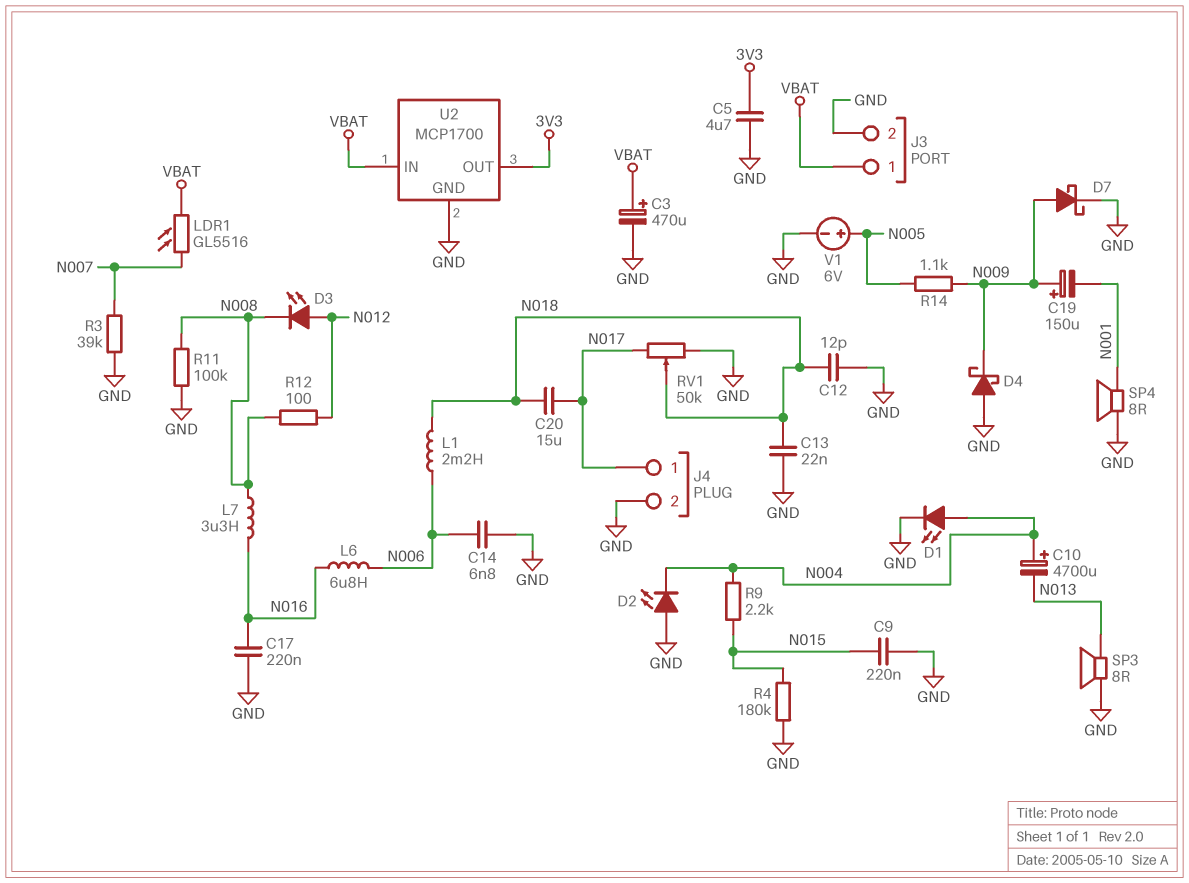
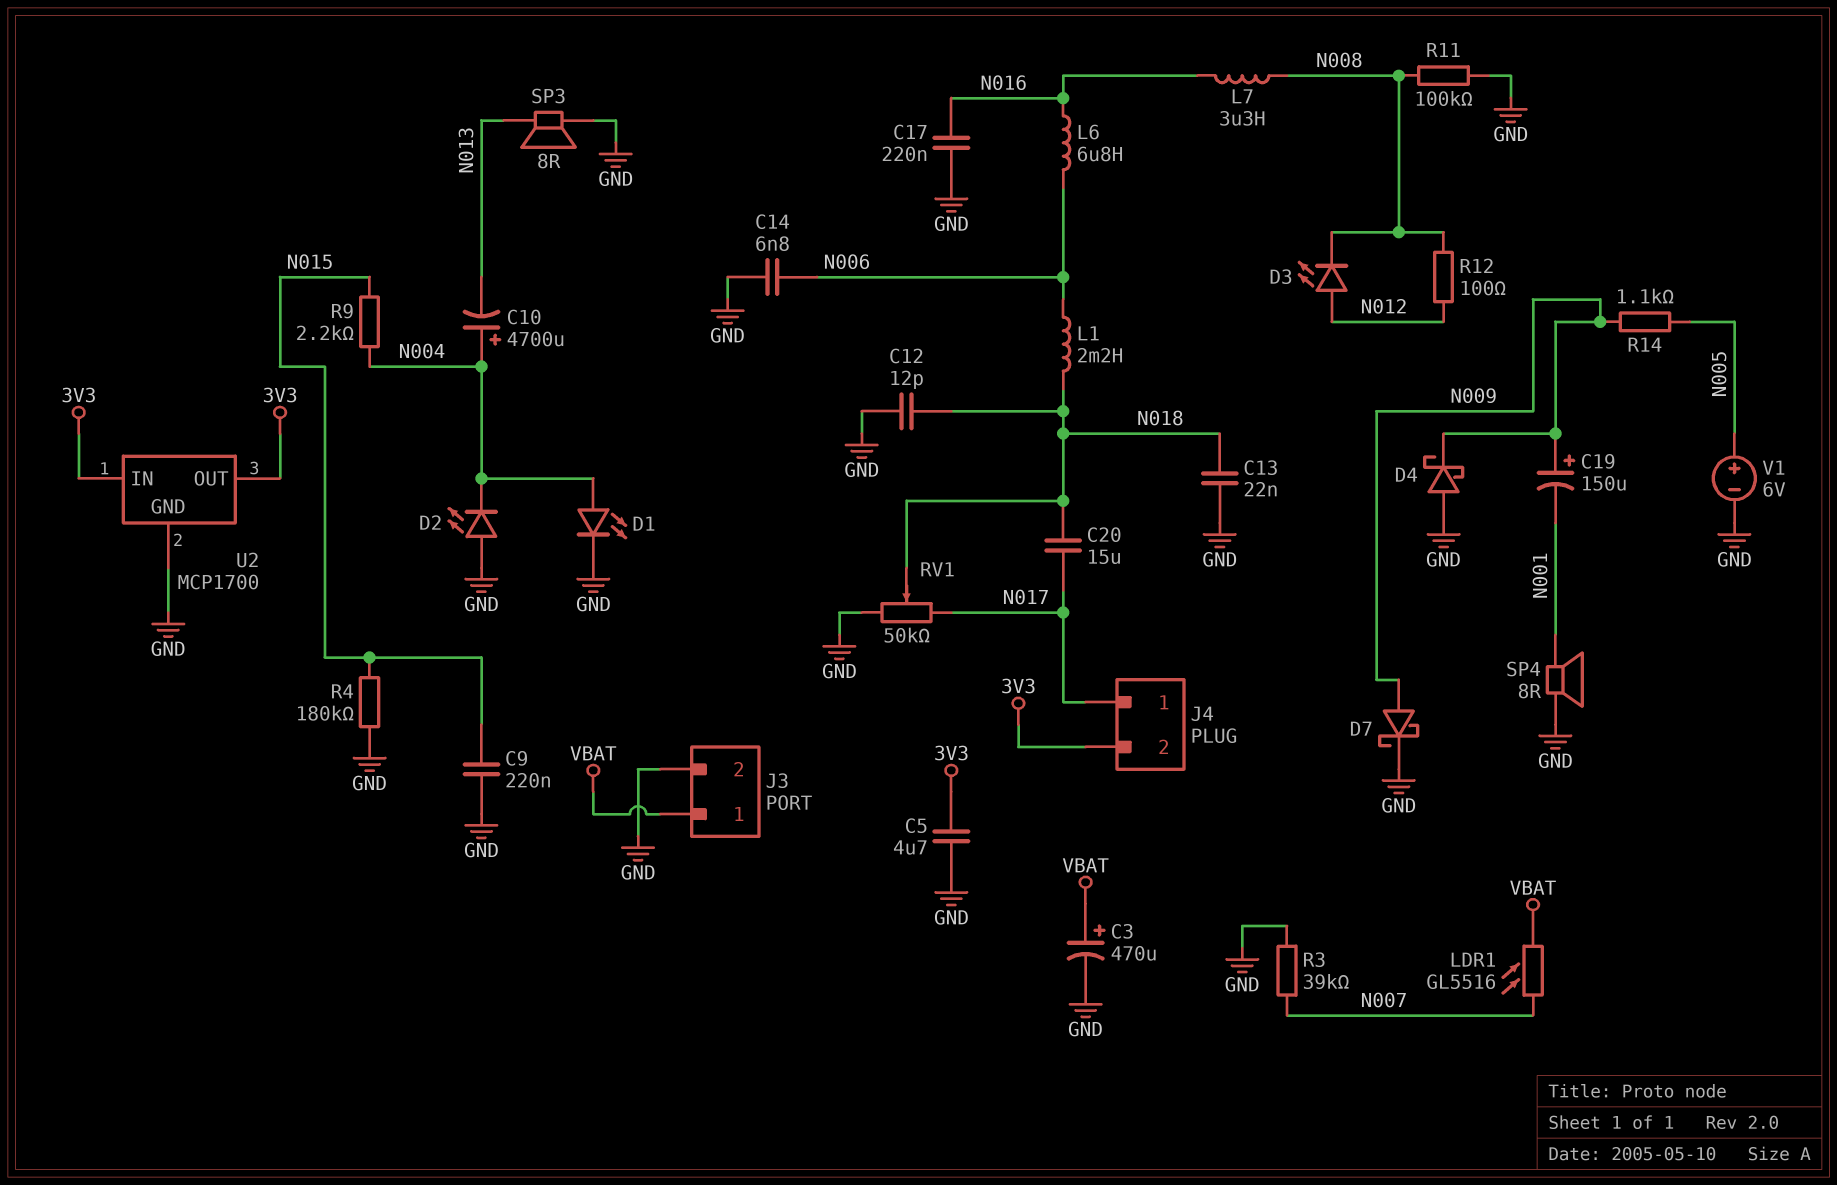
J4 pin 2: GND -> 3V3
U2 pin IN: VBAT -> 3V3

